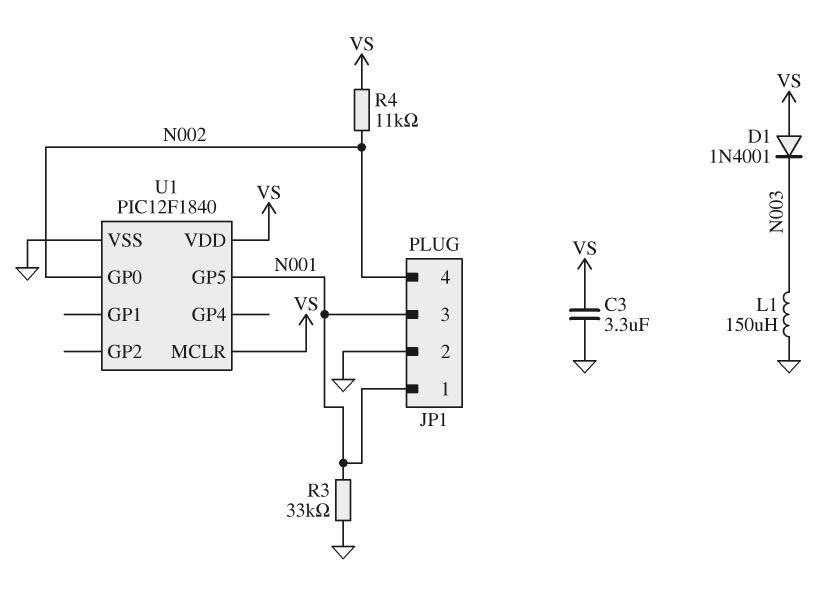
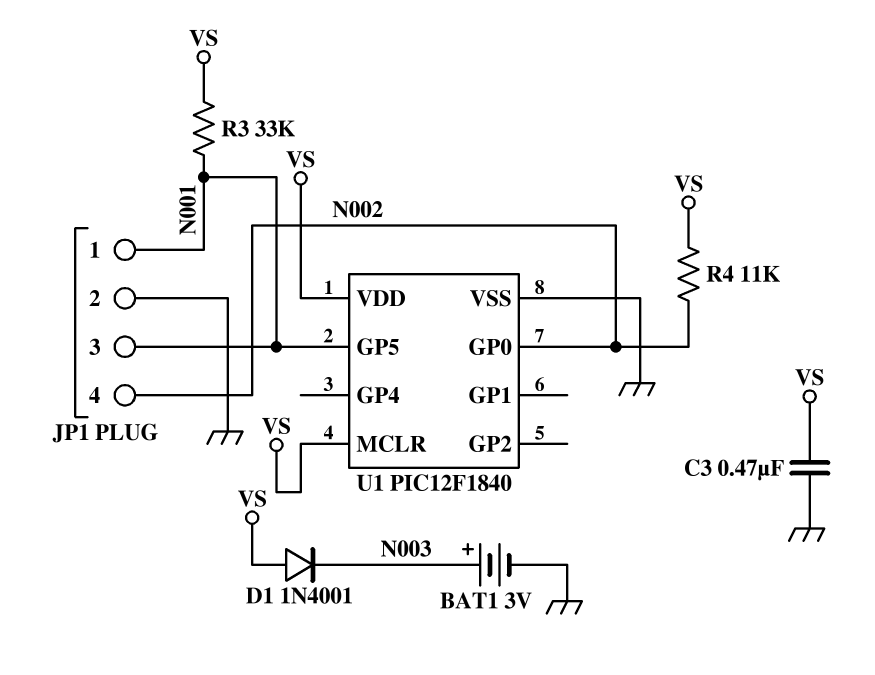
BAT1: none -> 3V (plus N003, minus GND)
C3: 3.3uF (GND, VS) -> 470nF (GND, VS)
L1: 150uH (GND, N003) -> none
R3: 33k (GND, N001) -> 33k (N001, VS)

